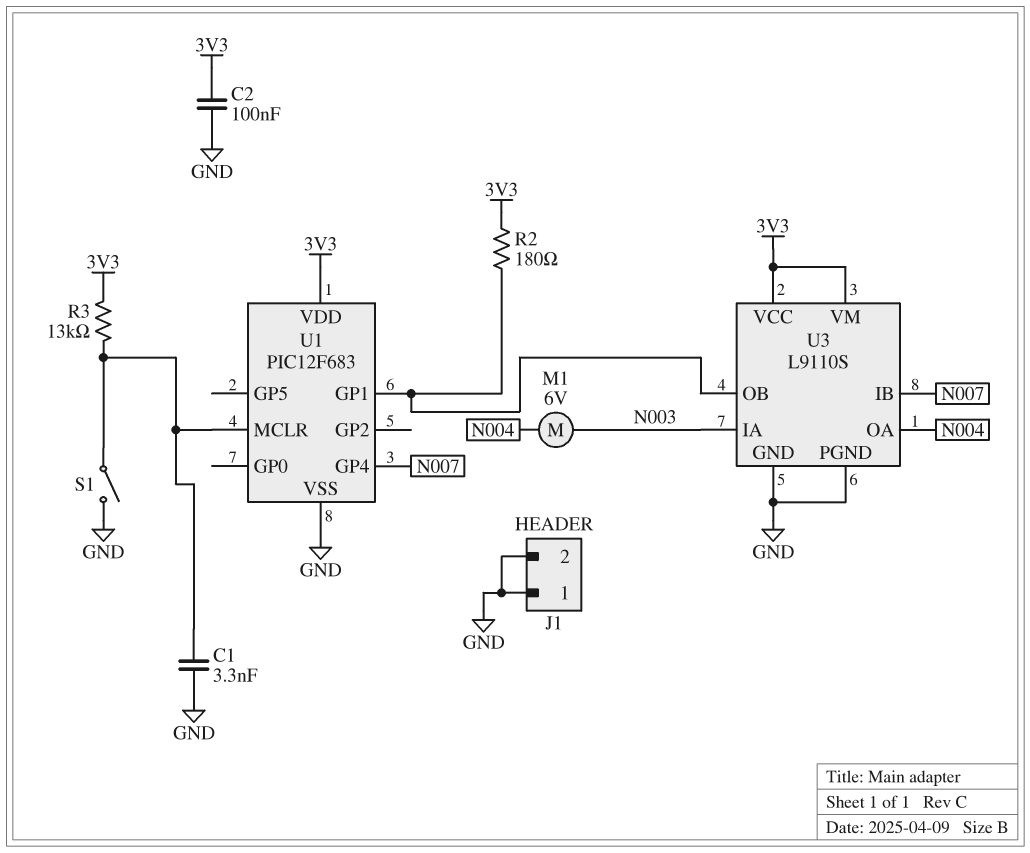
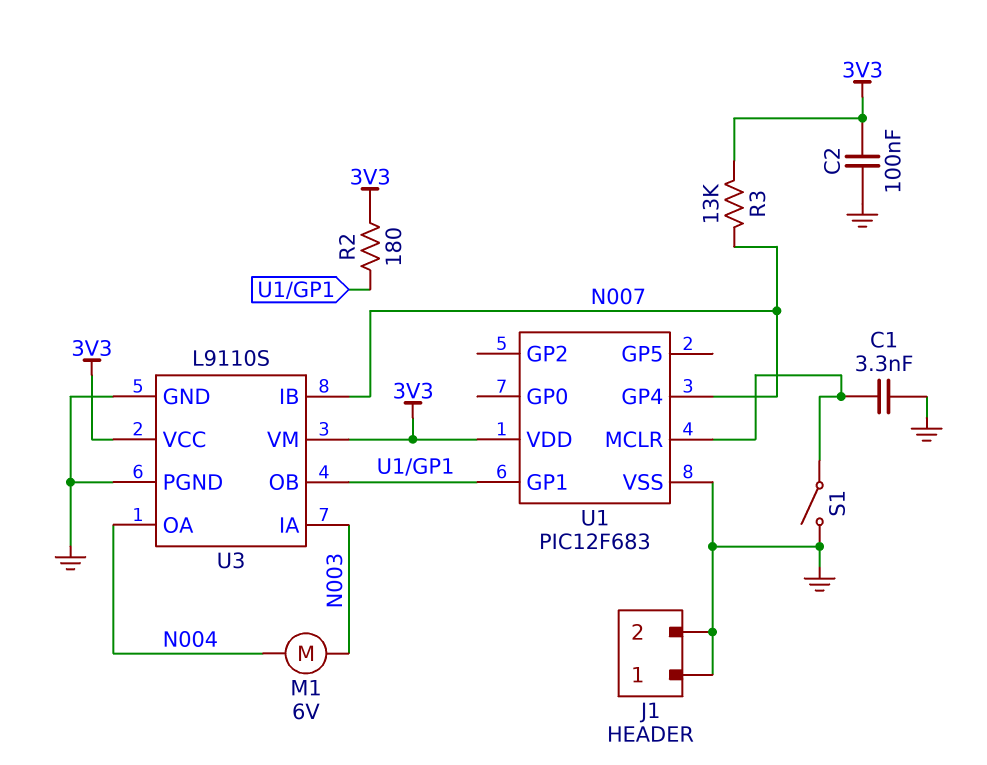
R3: 13k (3V3, U1/MCLR) -> 13k (3V3, N007)

